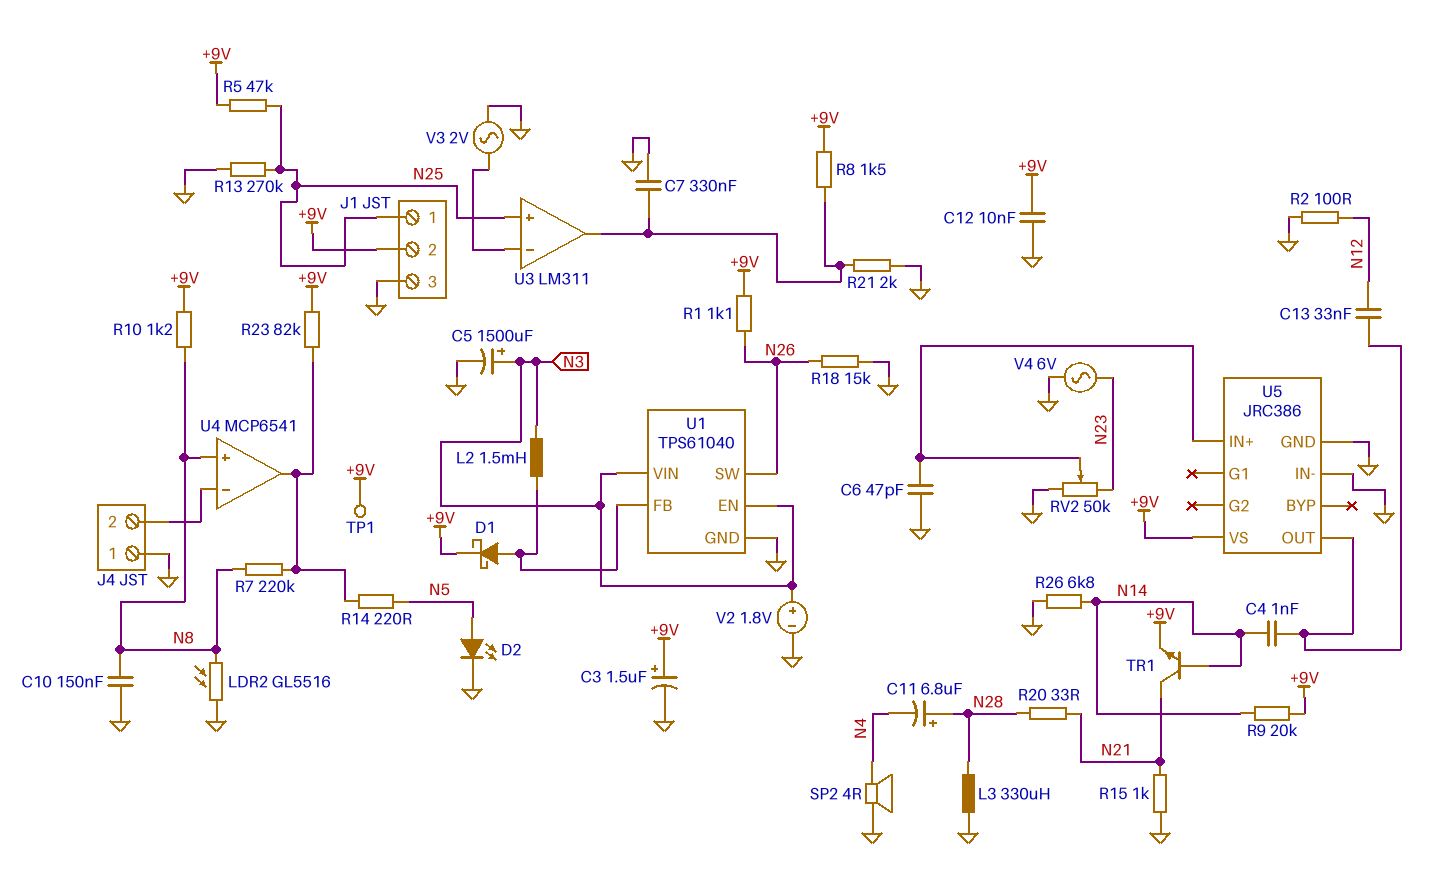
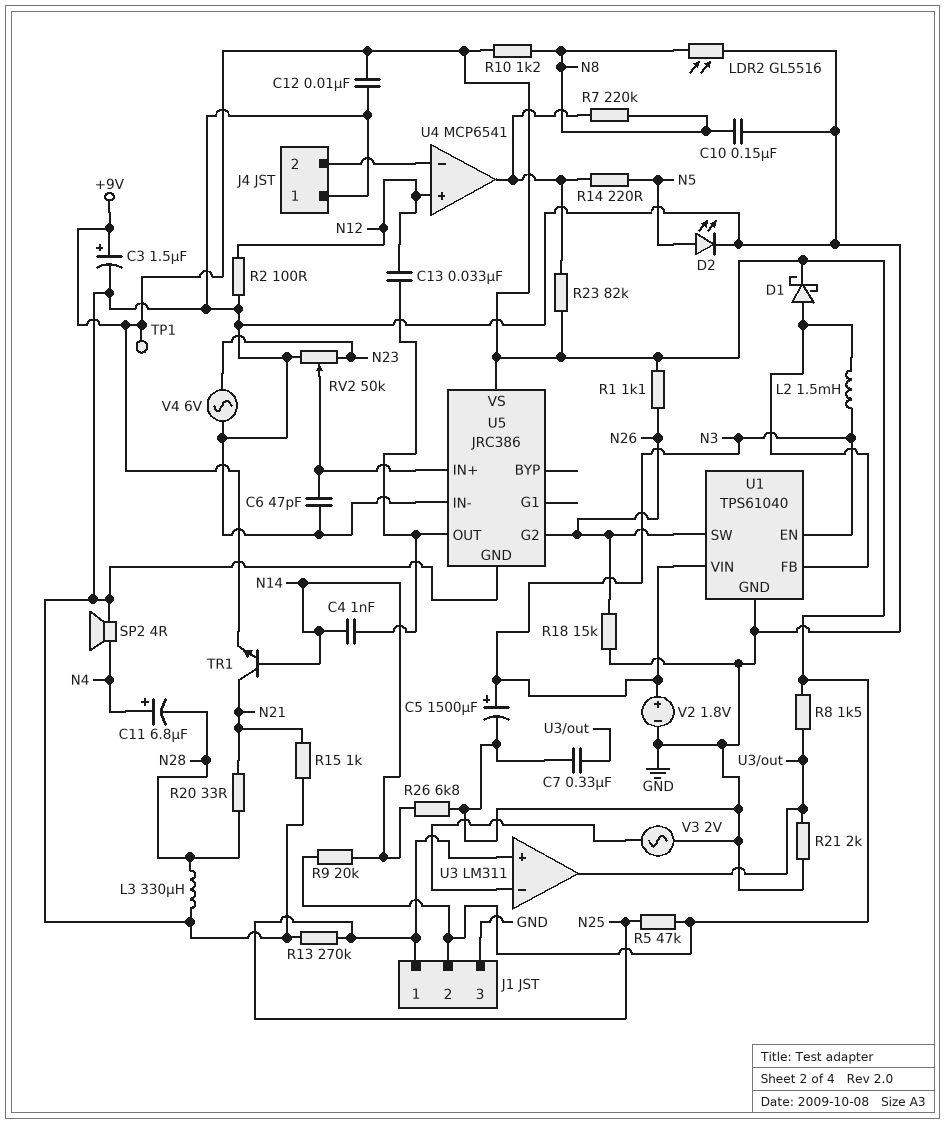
C11: 6.8uF (plus N28, minus N4) -> 6.8uF (plus N4, minus N28)
U4 pin in+: N8 -> N12
U5 pin G2: none -> N26

